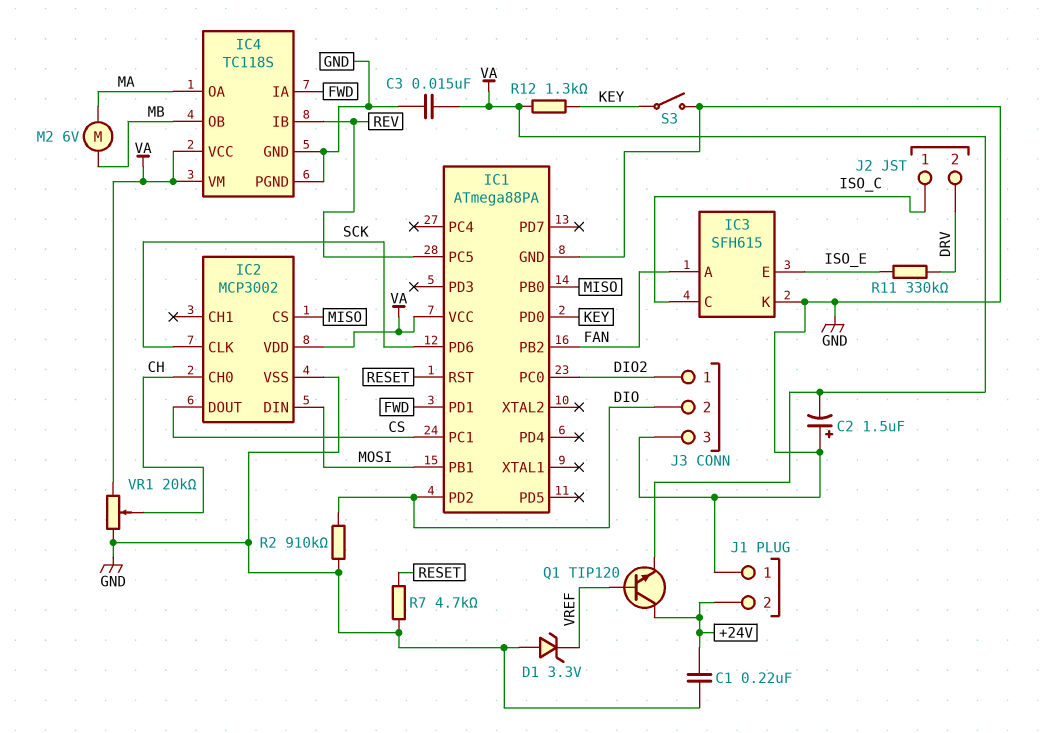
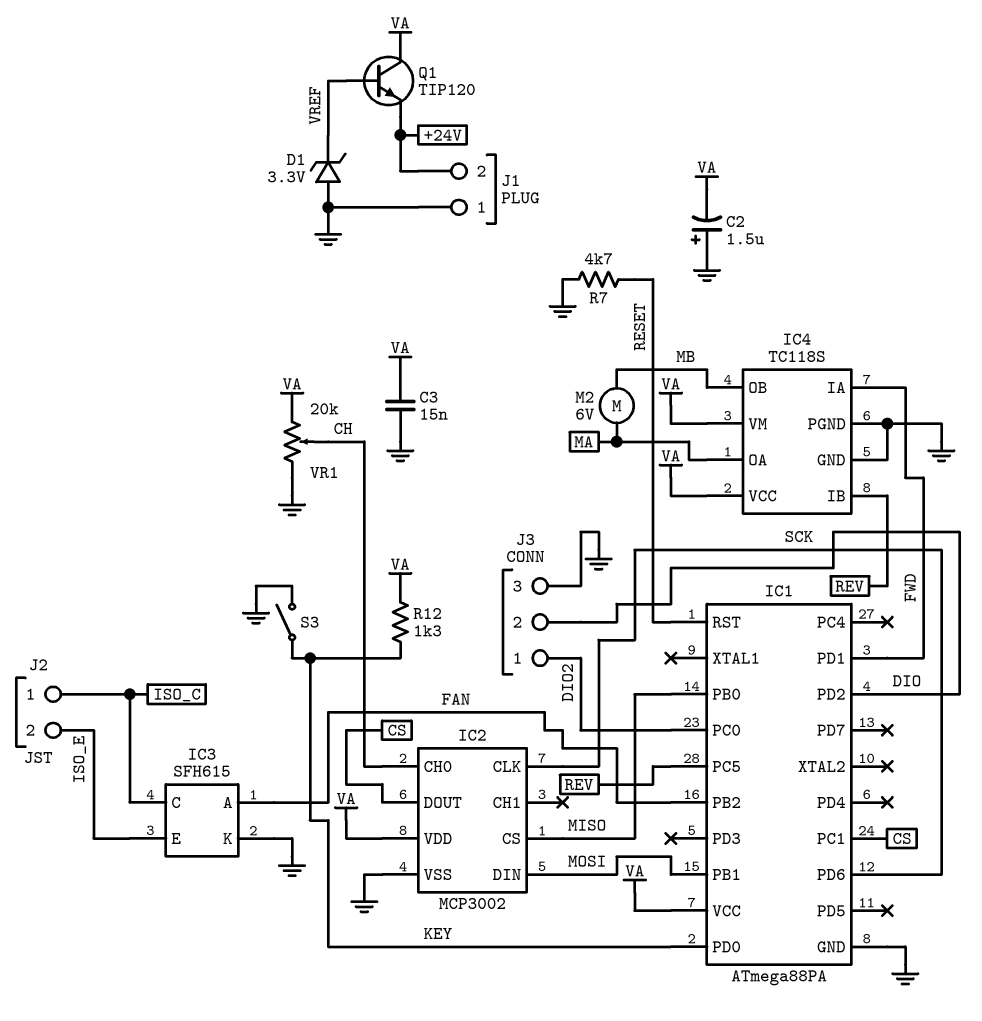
C1: 220nF (+24V, GND) -> none
J2 pin 2: DRV -> ISO_E
Q1: NPN TIP120 (B VREF, C +24V, E VA) -> NPN TIP120 (B VREF, C VA, E +24V)
R2: 910k (DIO, GND) -> none
R11: 330k (DRV, ISO_E) -> none

